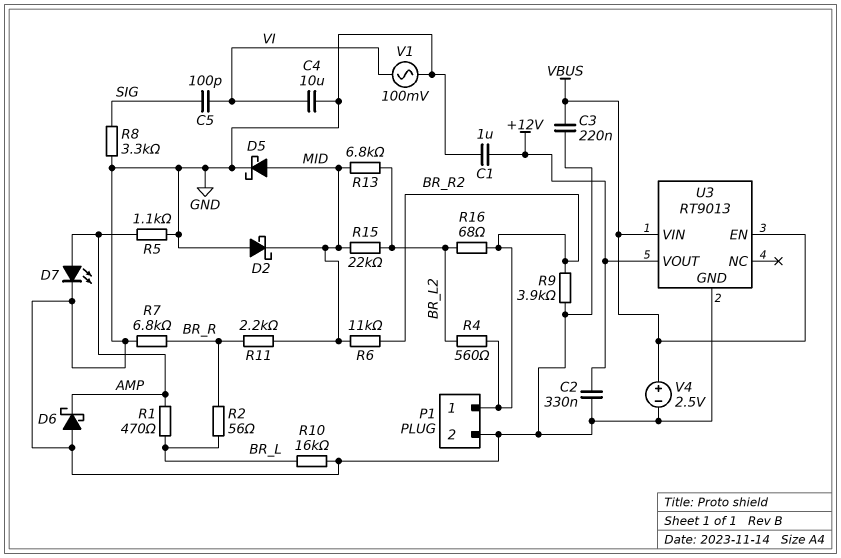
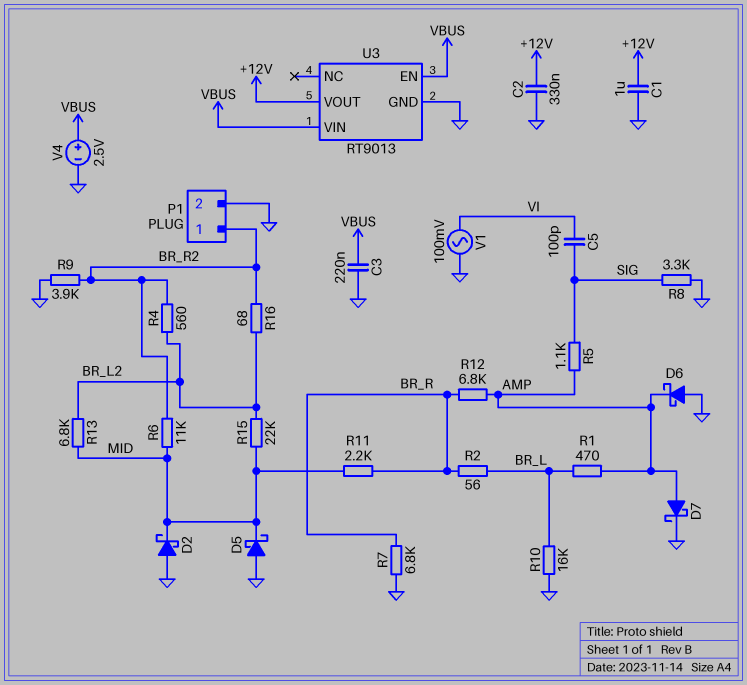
C4: 10uF (GND, VI) -> none
D5: schottky (A MID, K GND) -> schottky (A GND, K MID)
D7: LED (A AMP, K GND) -> schottky (A AMP, K GND)
R5: 1.1k (AMP, GND) -> 1.1k (AMP, SIG)
R12: none -> 6.8k (AMP, BR_R)

